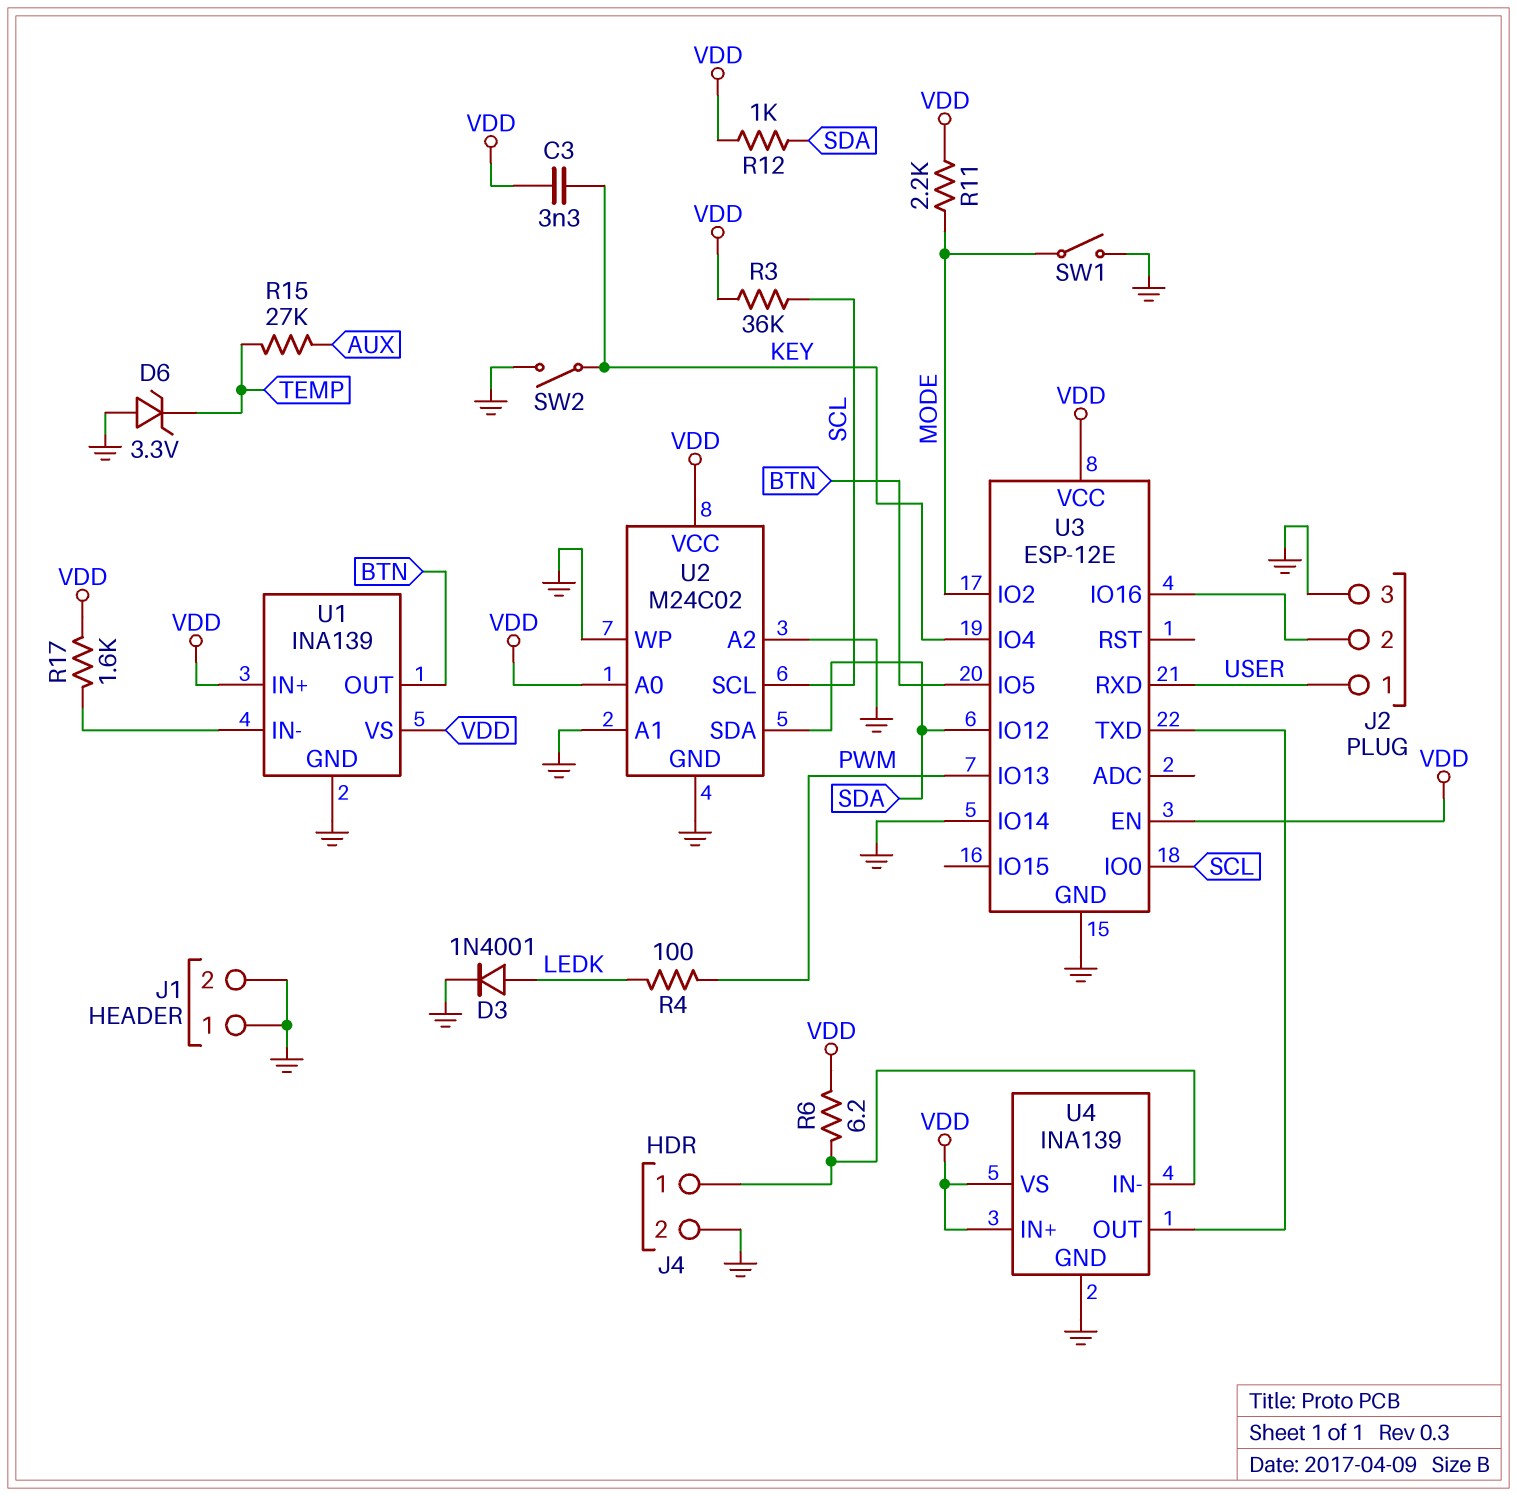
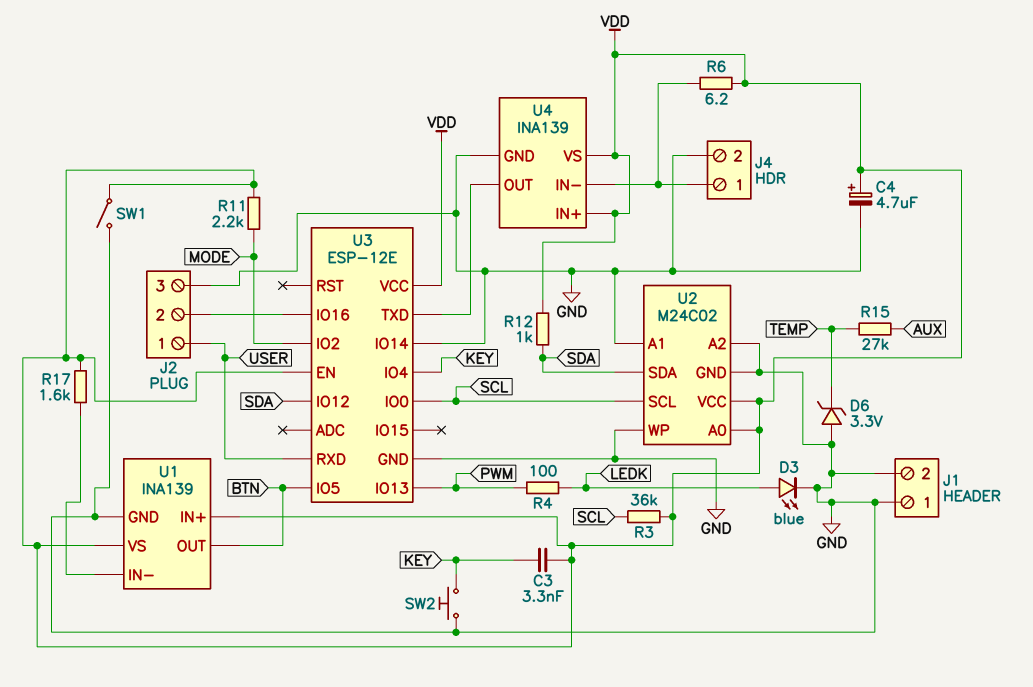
C4: none -> 4.7uF (plus VDD, minus GND)
D3: diode 1N4001 (A LEDK, K GND) -> LED blue (A LEDK, K GND)
SW1: switch (GND, MODE) -> switch (GND, VDD)
SW2: switch (GND, KEY) -> button (GND, KEY)

